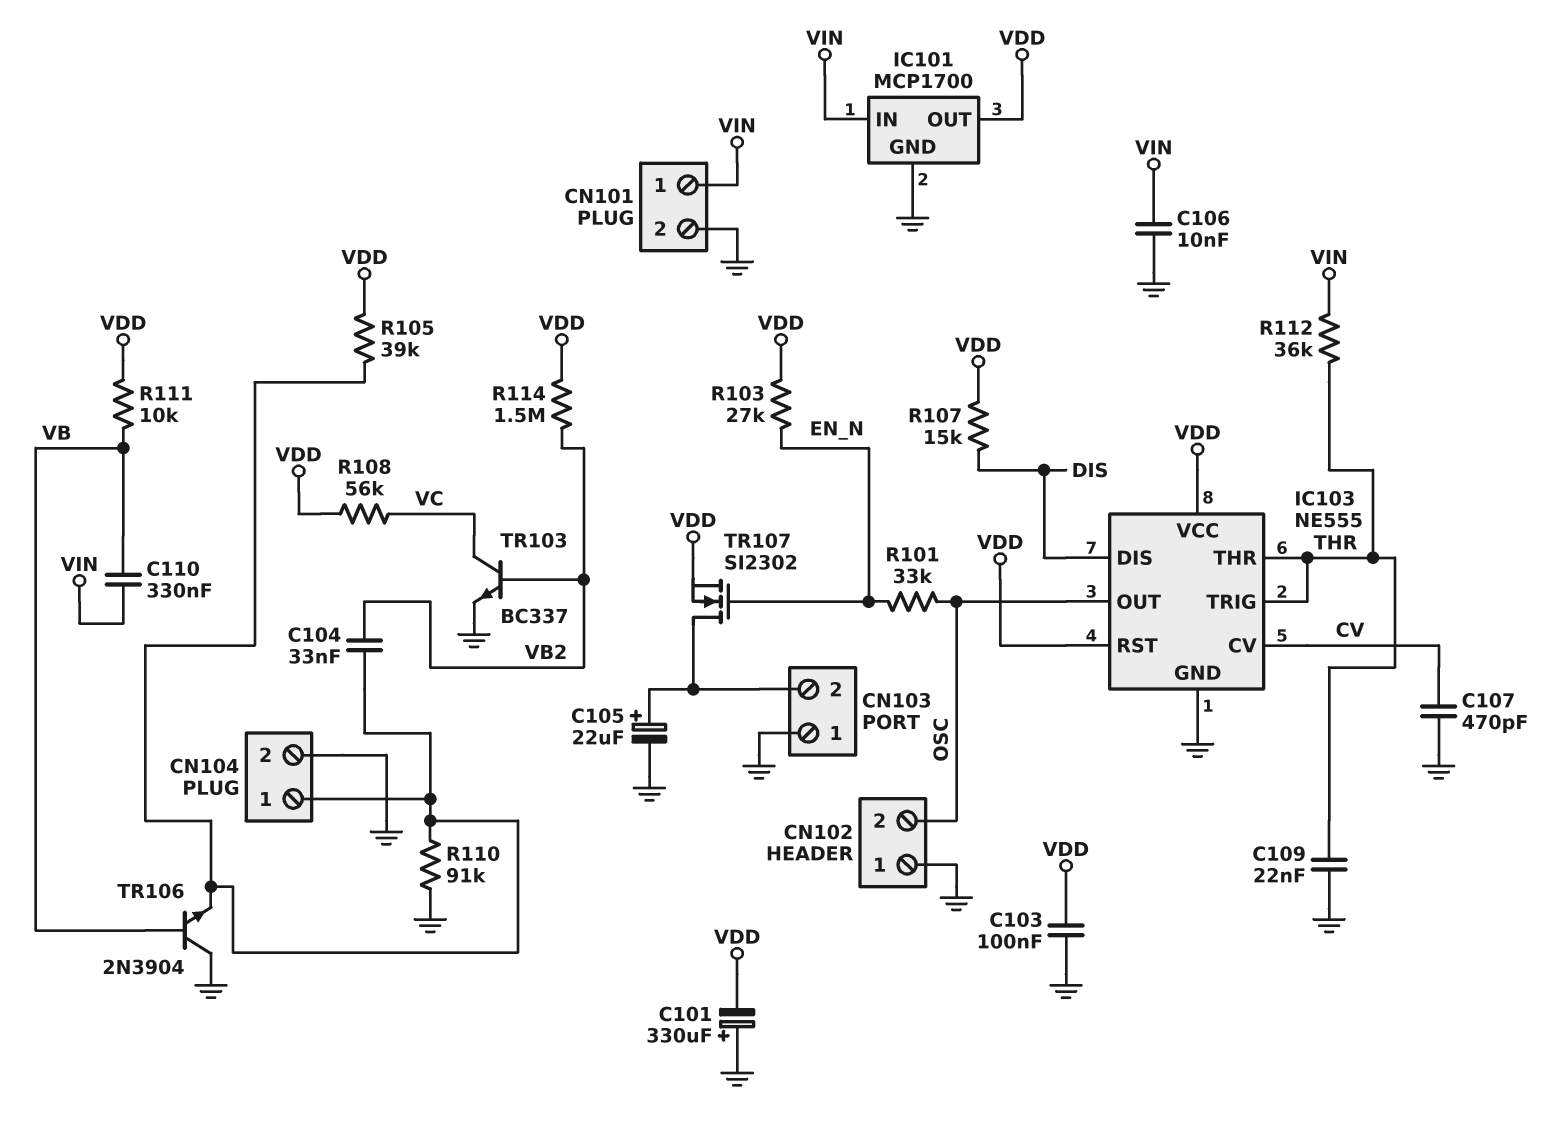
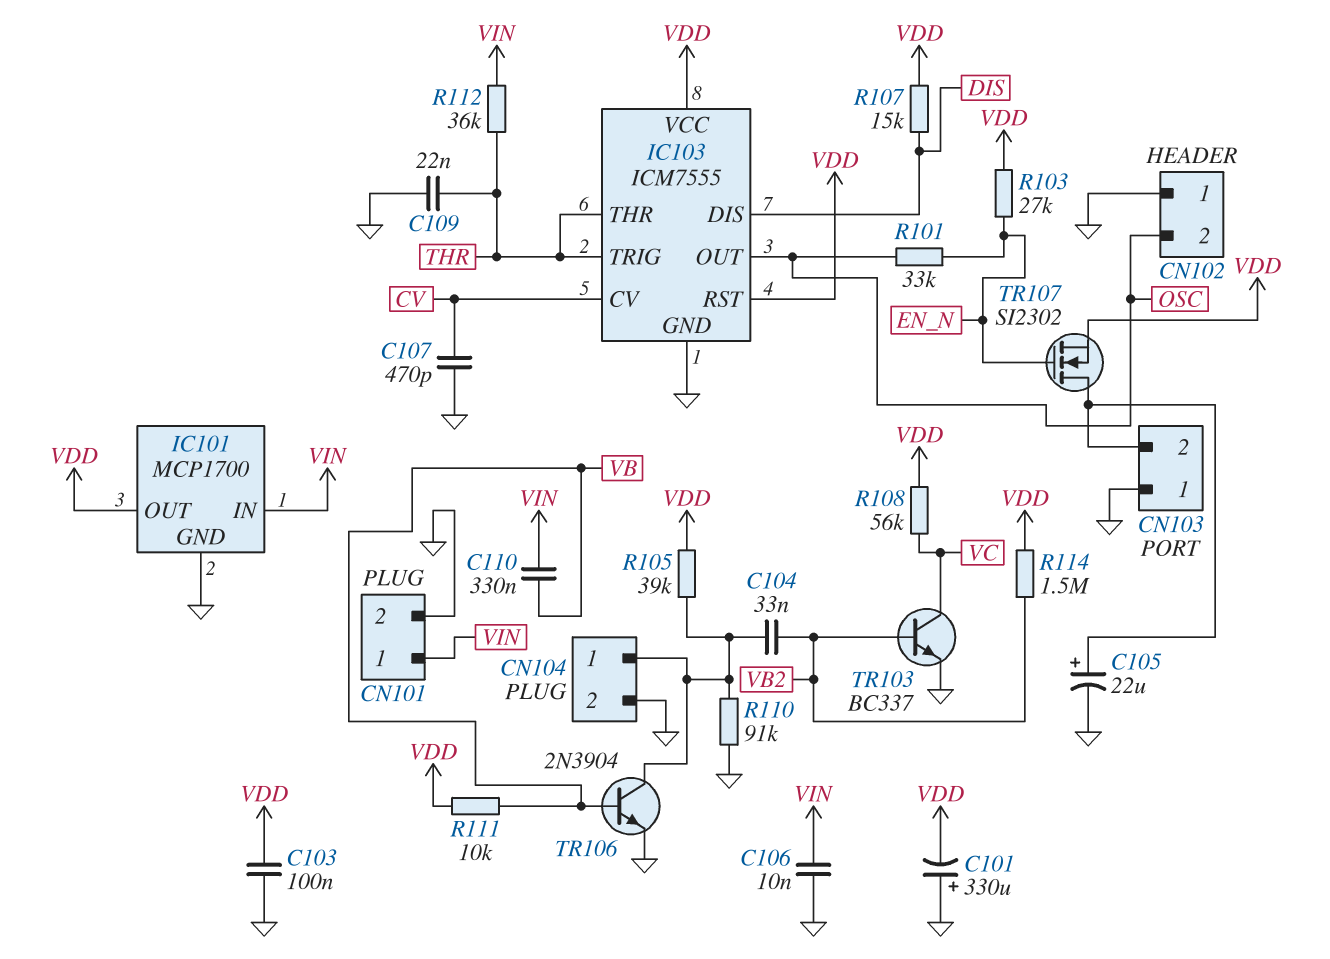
IC103: NE555 -> ICM7555
TR106: NPN 2N3904 (B VB, C GND, E CN104/1) -> NPN 2N3904 (B VB, C CN104/1, E GND)

